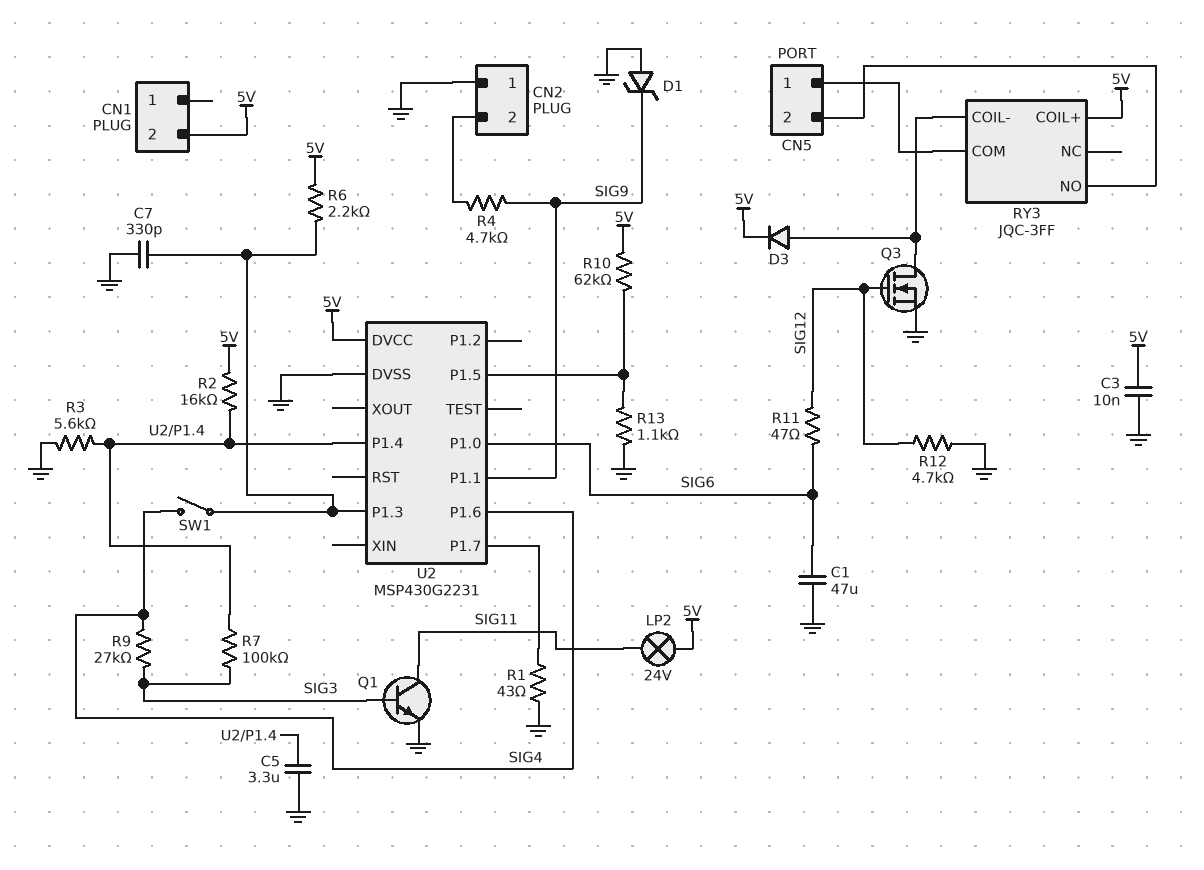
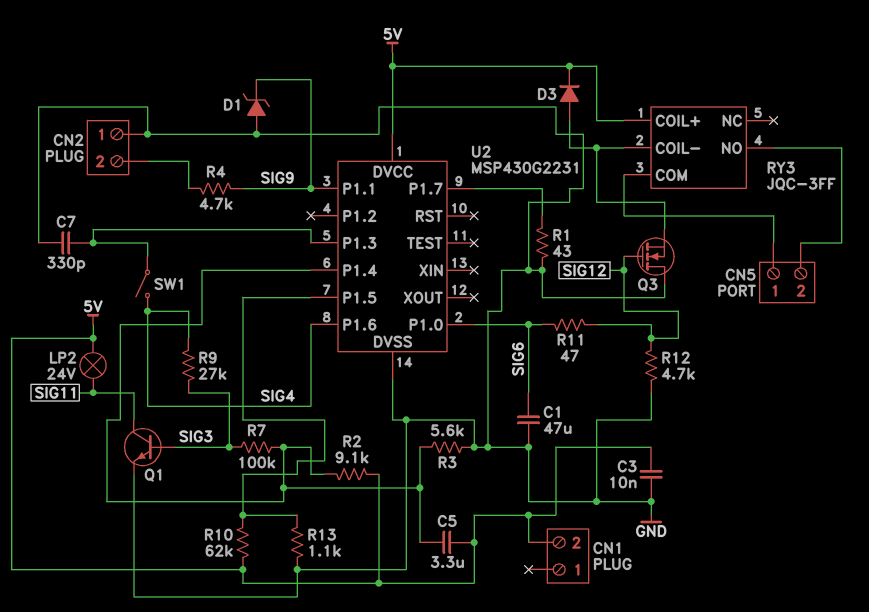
C5: 3.3uF (GND, U2/P1.4) -> 3.3uF (5V, U2/P1.4)
Q3: NMOS (G SIG12, D RY3/COIL-, S GND) -> NMOS (G SIG12, D GND, S RY3/COIL-)
R2: 16k (5V, U2/P1.4) -> 9.1k (5V, U2/P1.4)
R6: 2.2k (5V, U2/P1.3) -> none

